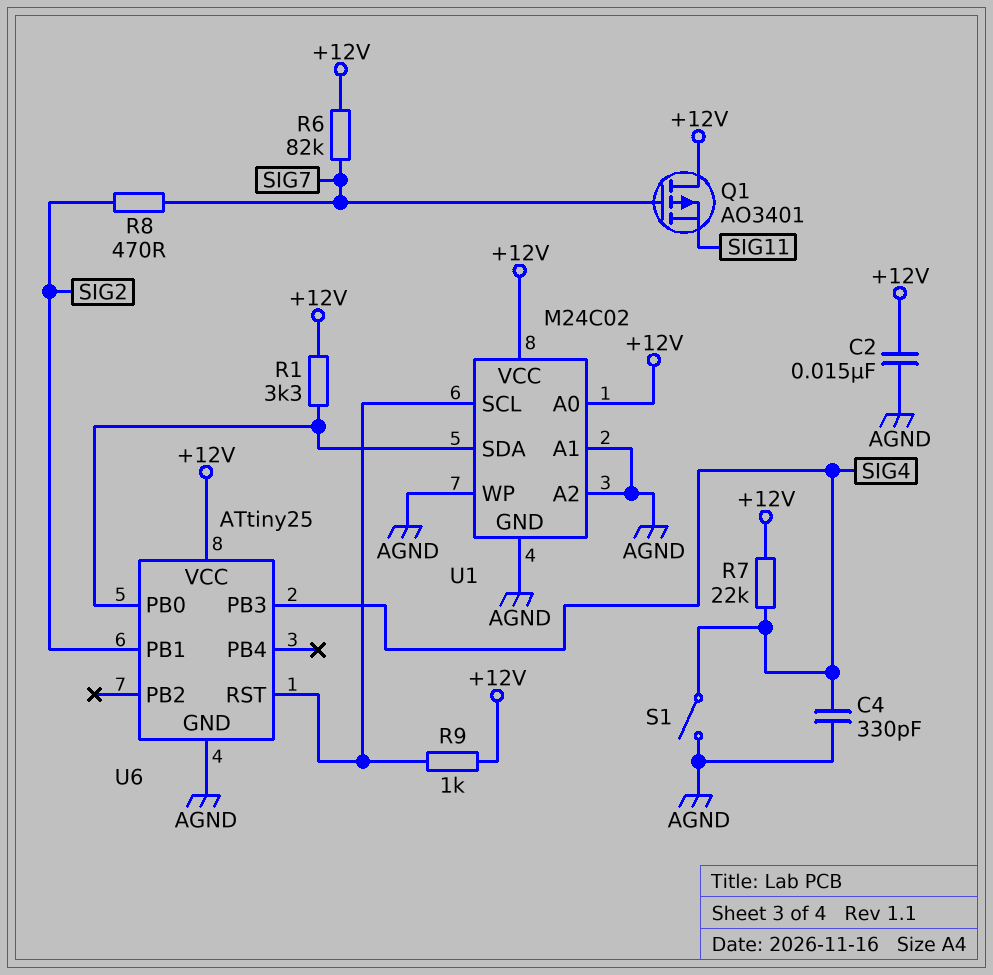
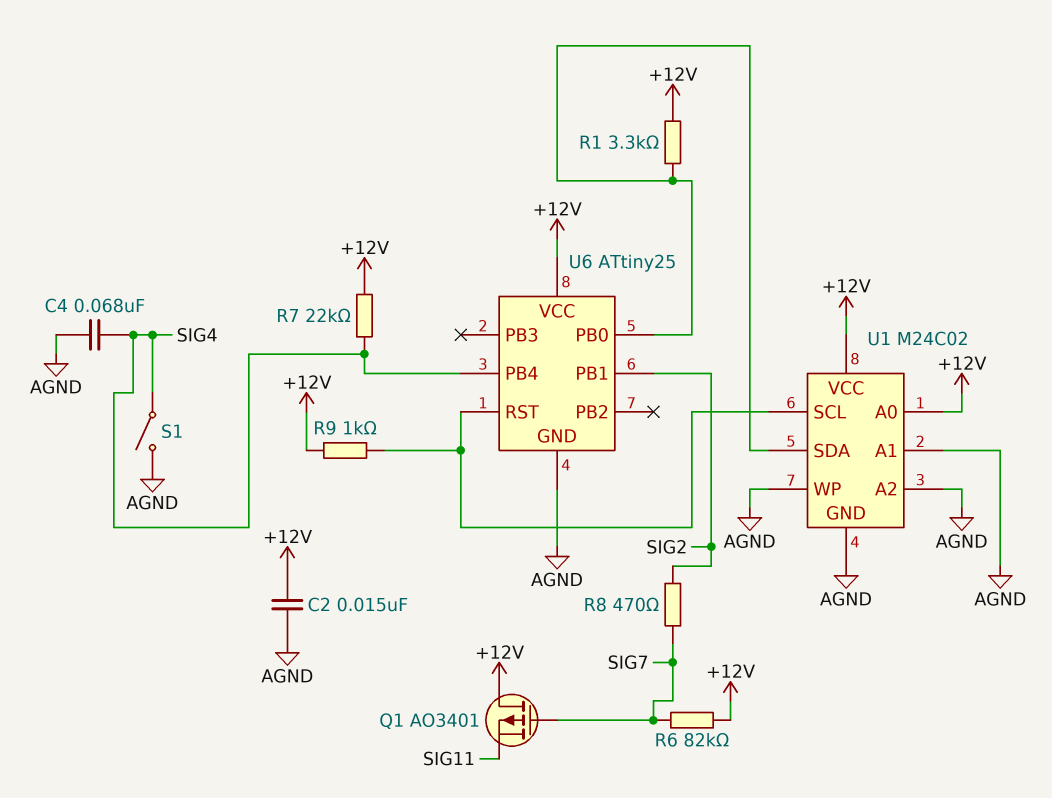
C4: 330pF (AGND, SIG4) -> 68nF (AGND, SIG4)
U6 pin PB3: SIG4 -> none
U6 pin PB4: none -> SIG4

